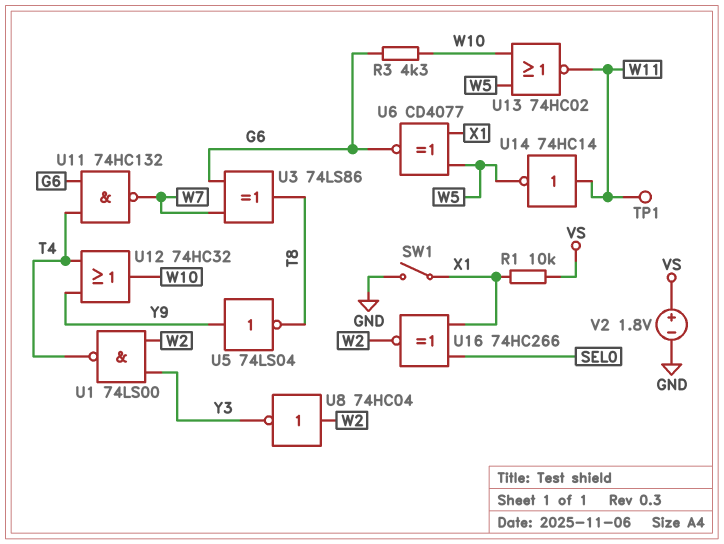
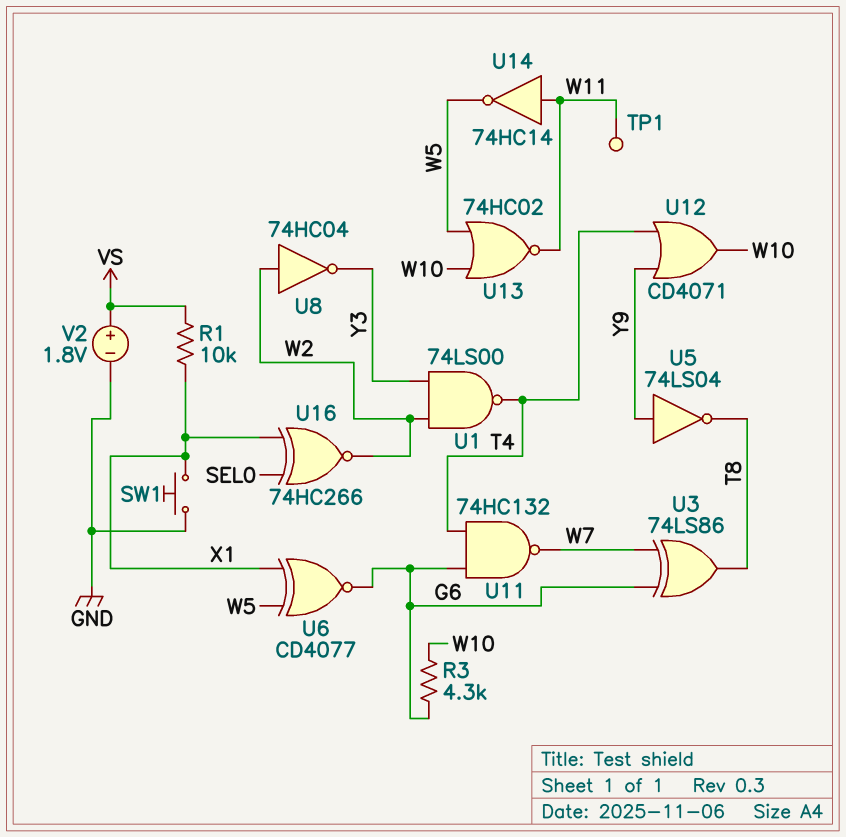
SW1: switch (GND, X1) -> button (GND, X1)
U12: OR 74HC32 (in T4, in Y9, out W10) -> OR CD4071 (in T4, in Y9, out W10)

